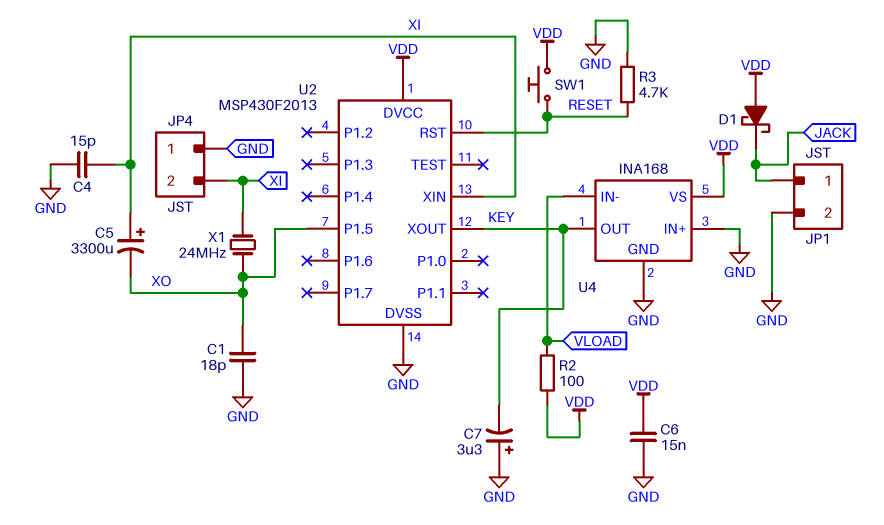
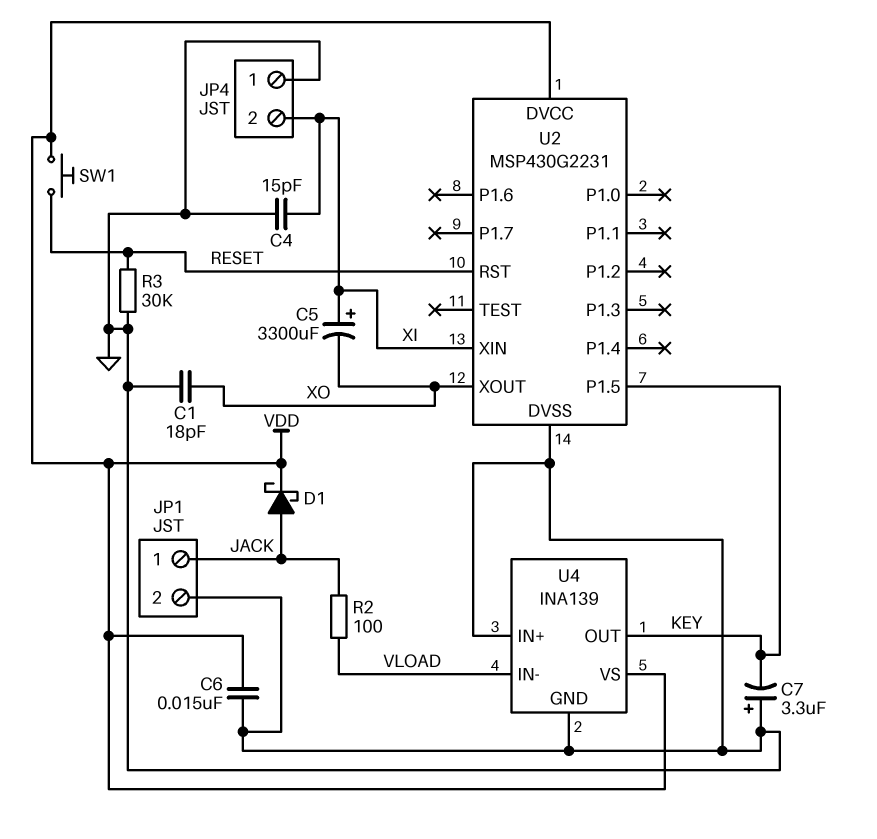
D1: schottky (A VDD, K JACK) -> schottky (A JACK, K VDD)
R2: 100 (VDD, VLOAD) -> 100 (JACK, VLOAD)
R3: 4.7k (GND, RESET) -> 30k (GND, RESET)
U2: MSP430F2013 -> MSP430G2231
U2 pin P1.5: XO -> KEY
U2 pin XOUT: KEY -> XO
U4: INA168 -> INA139
X1: 24MHz (XI, XO) -> none

